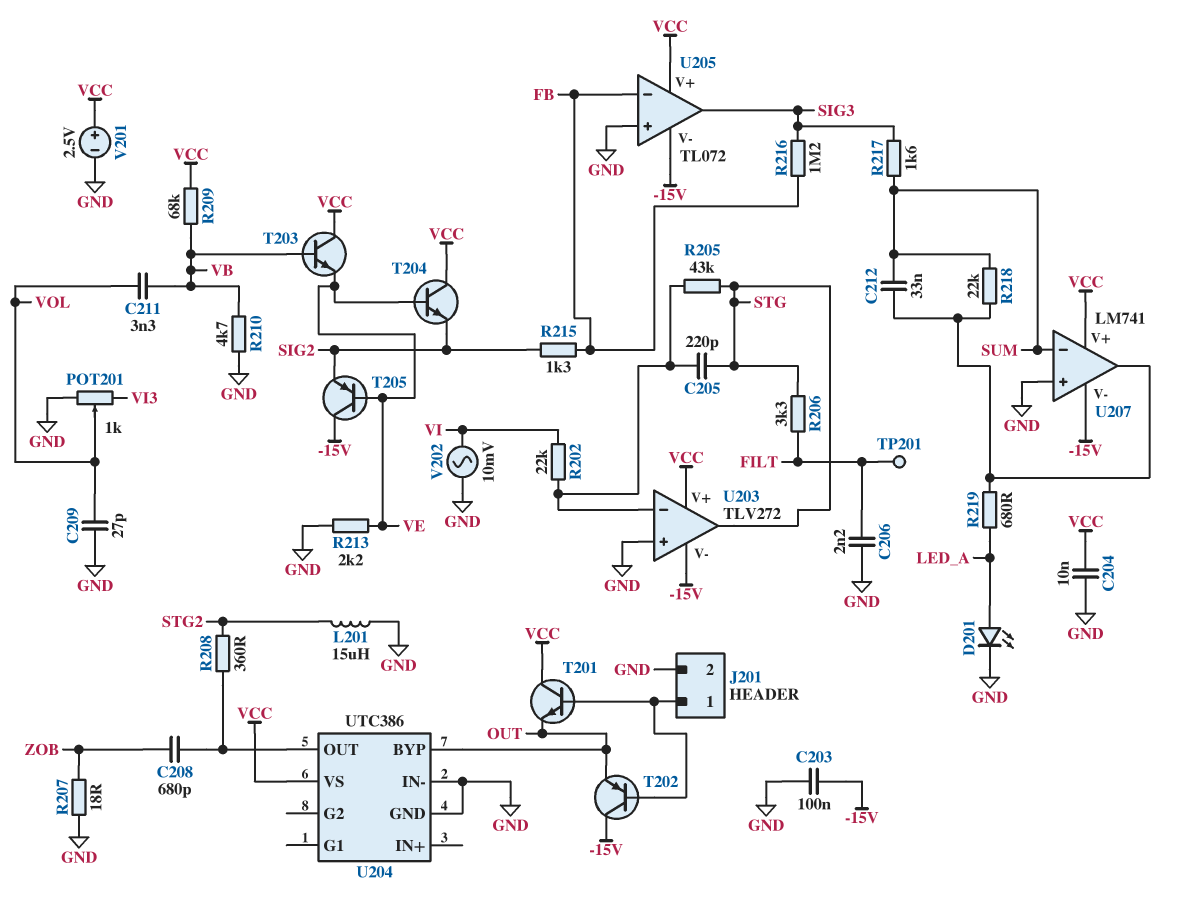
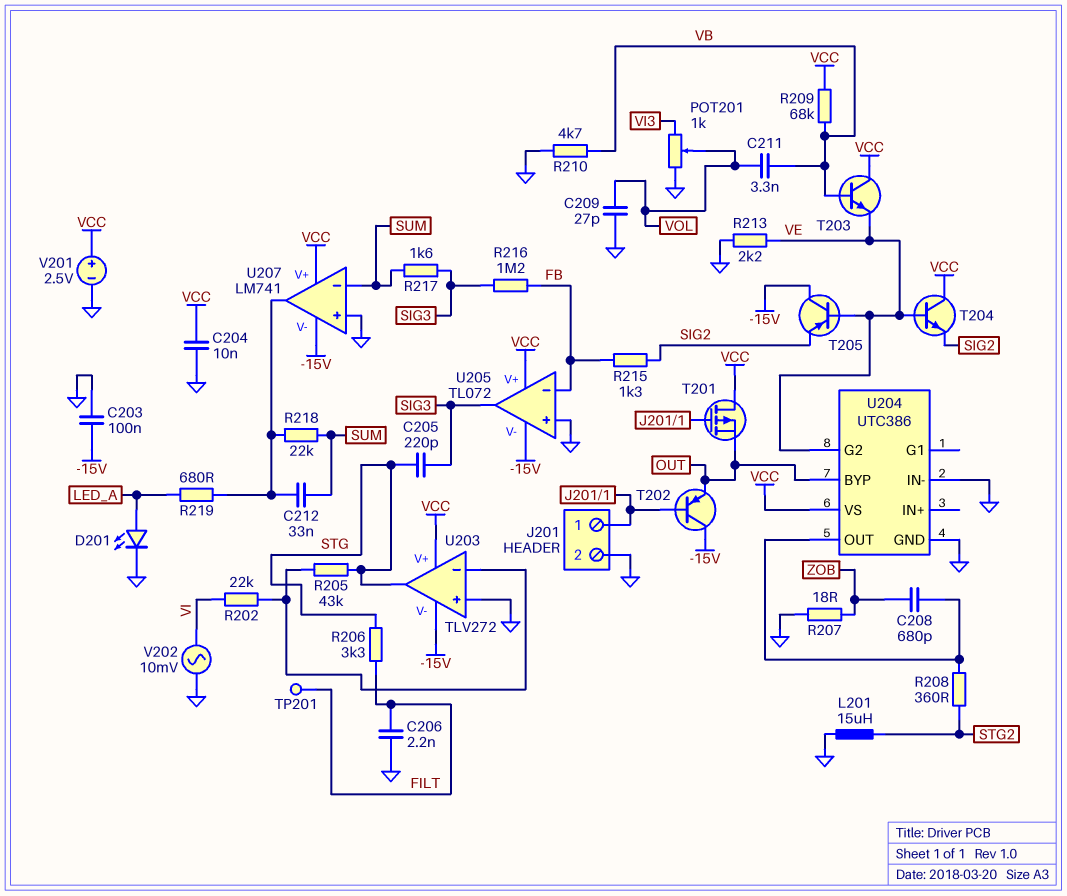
C205: 220pF (STG, U203/in-) -> 220pF (SIG3, STG)
T201: NPN (B J201/1, C VCC, E OUT) -> PMOS (G J201/1, D VCC, S OUT)
U204 pin G2: none -> VE

